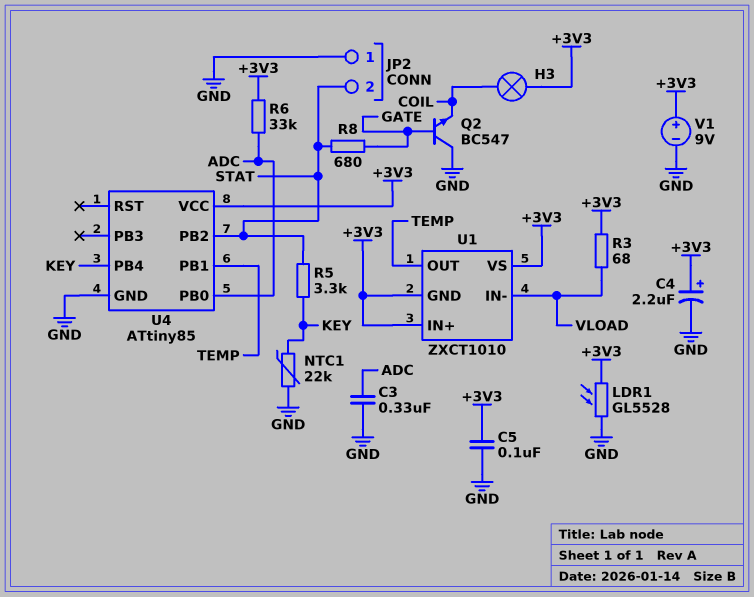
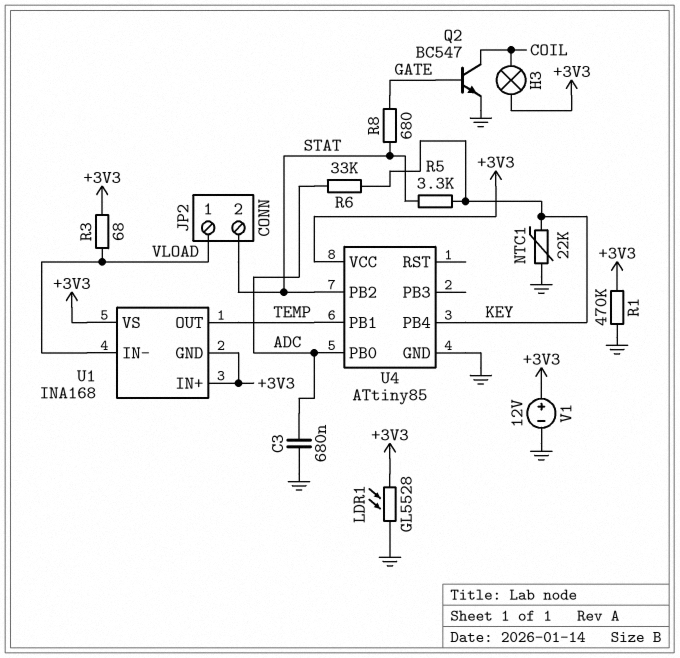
C3: 330nF (ADC, GND) -> 680nF (ADC, GND)
C4: 2.2uF (plus +3V3, minus GND) -> none
C5: 100nF (+3V3, GND) -> none
JP2 pin 1: GND -> VLOAD
Q2: NPN BC547 (B GATE, C GND, E COIL) -> NPN BC547 (B GATE, C COIL, E GND)
R1: none -> 470k (+3V3, GND)
R6: 33k (+3V3, ADC) -> 33k (ADC, KEY)
U1: ZXCT1010 -> INA168
V1: 9V (plus +3V3, minus GND) -> 12V (plus +3V3, minus GND)

